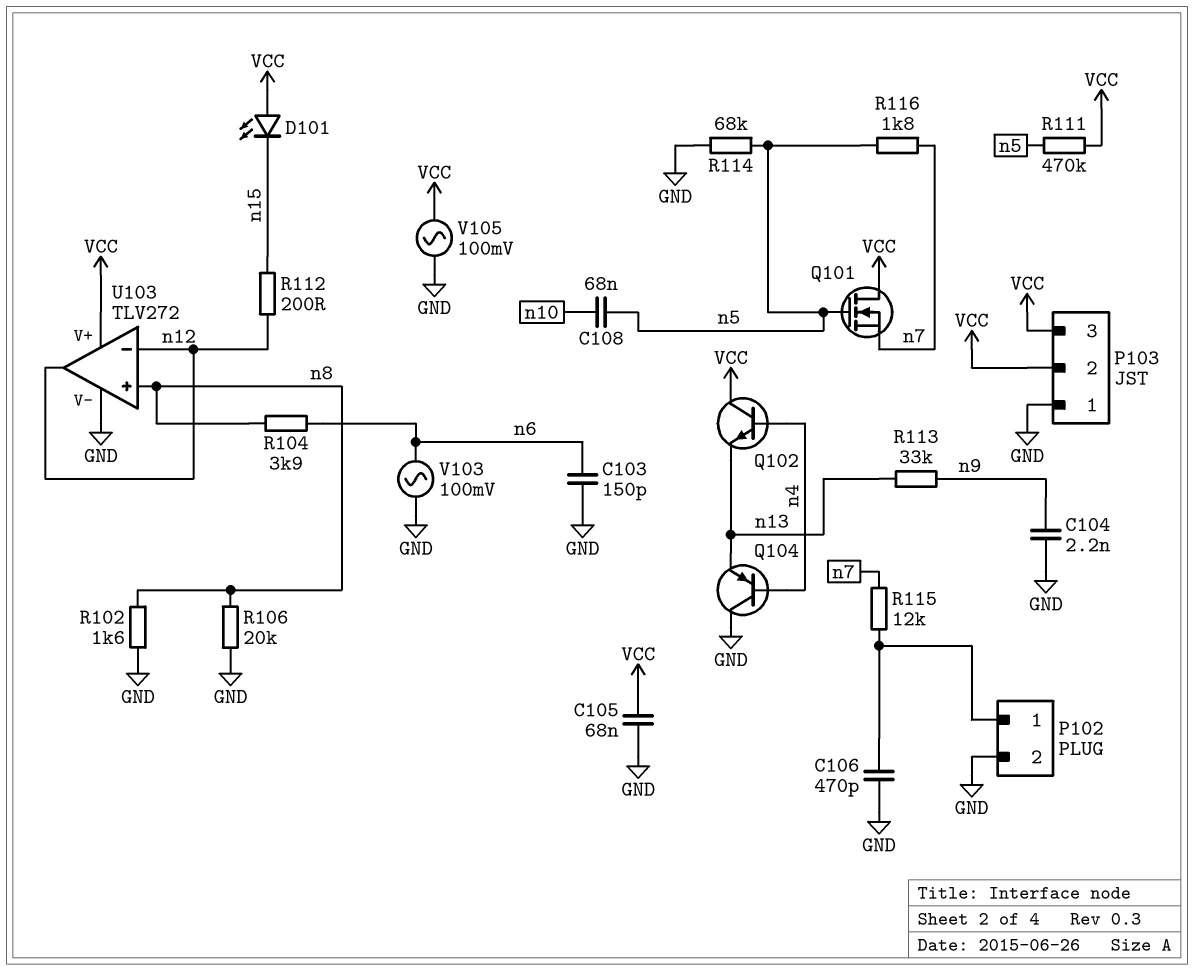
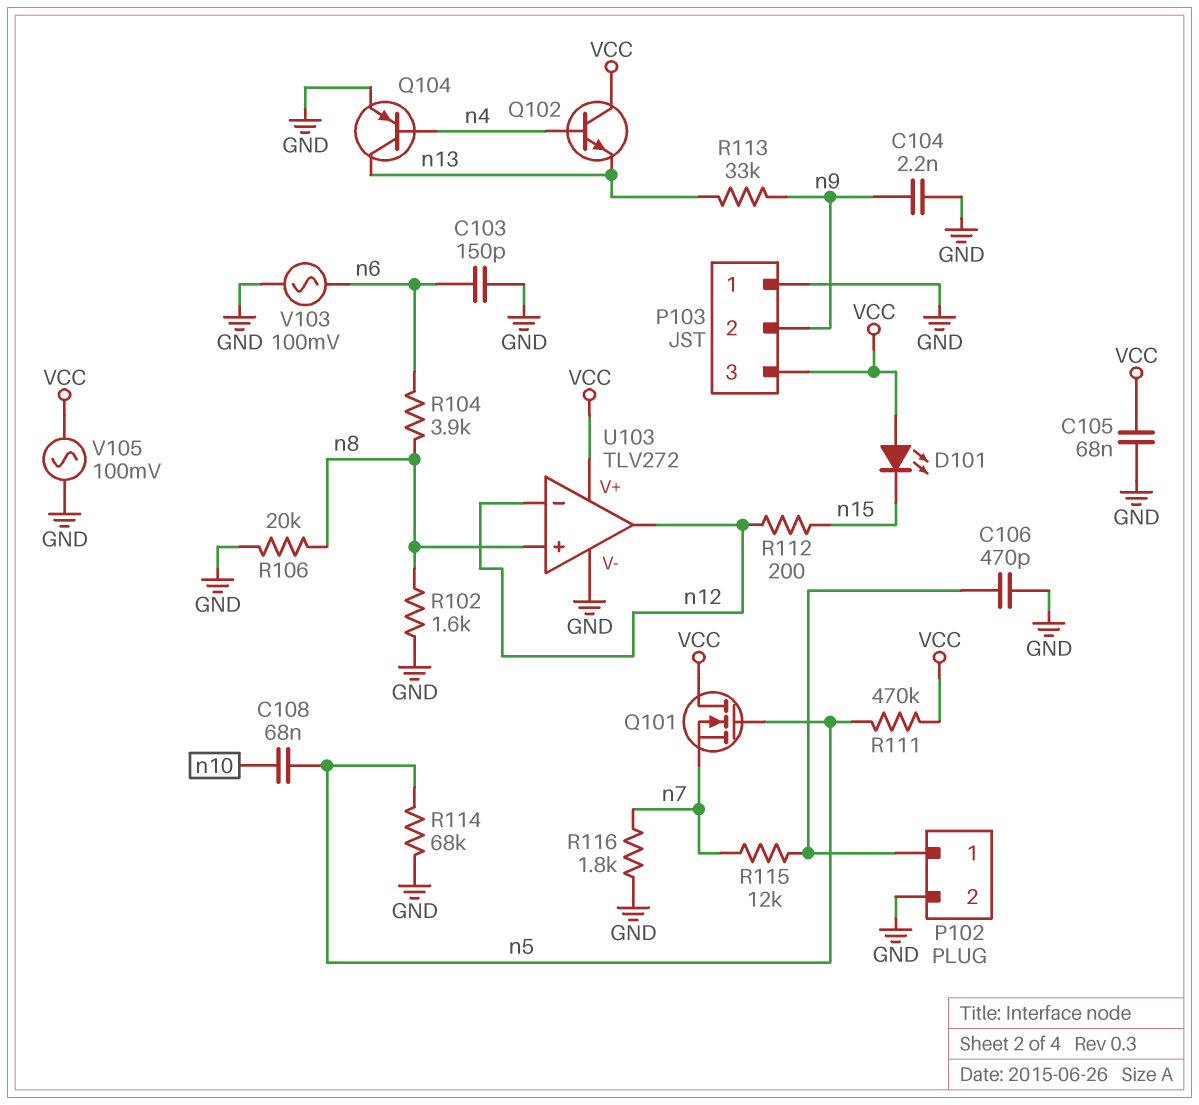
P103 pin 2: VCC -> n9
Q104: PNP (B n4, C GND, E n13) -> PNP (B n4, C n13, E GND)
R116: 1.8k (n5, n7) -> 1.8k (GND, n7)

